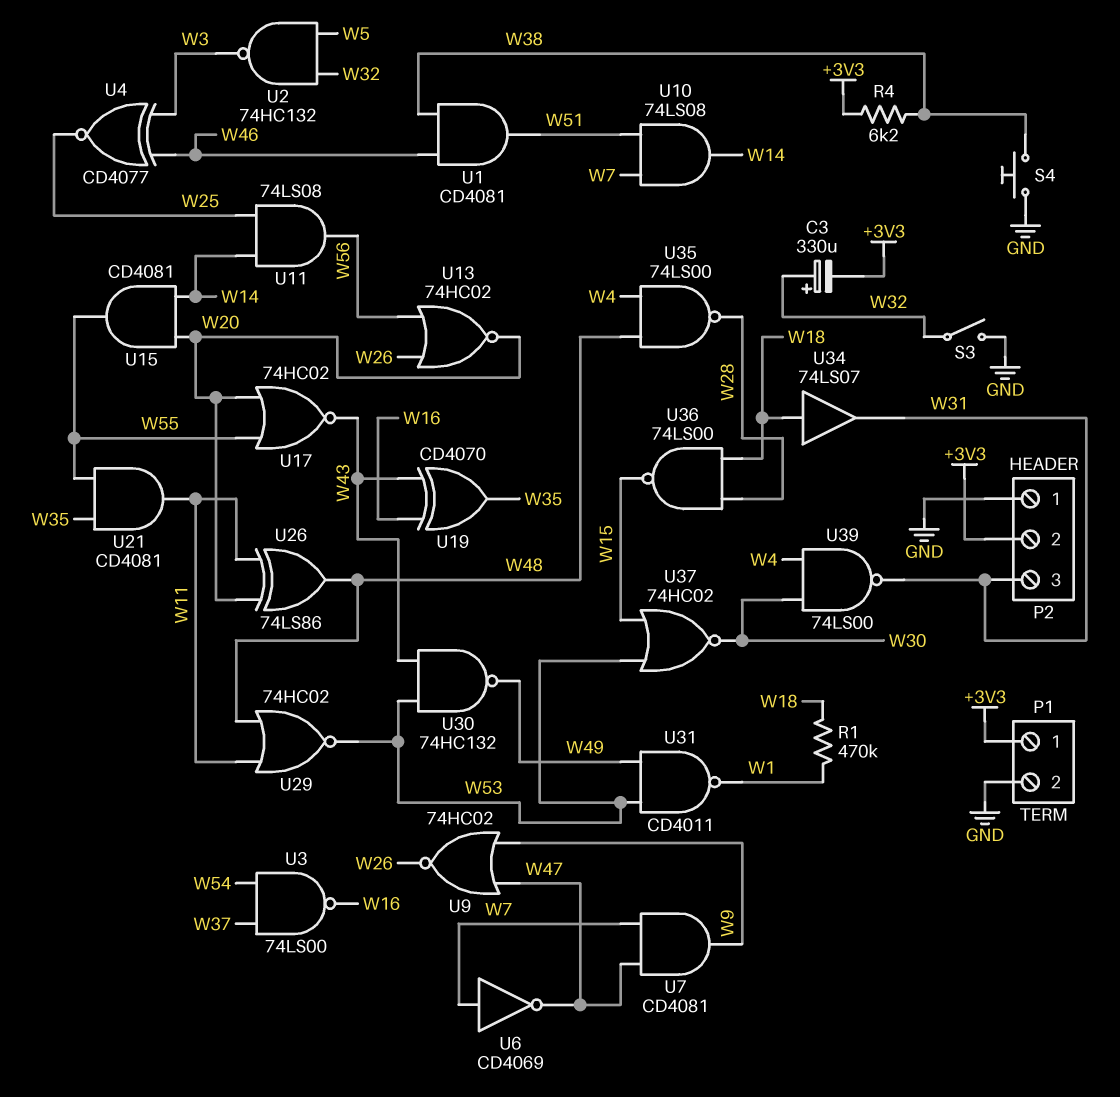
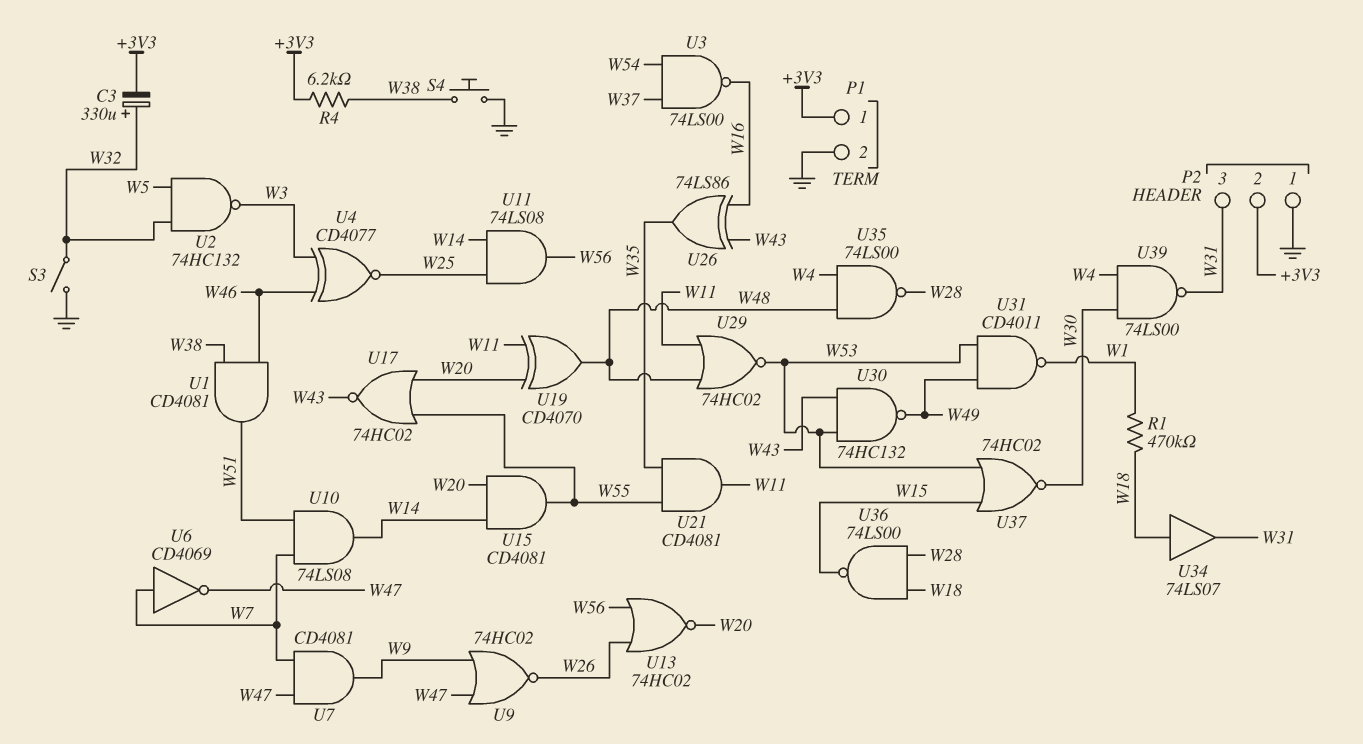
U19: XOR CD4070 (in W16, in W43, out W35) -> XOR CD4070 (in W11, in W20, out W48)
U26: XOR 74LS86 (in W11, in W20, out W48) -> XOR 74LS86 (in W16, in W43, out W35)

